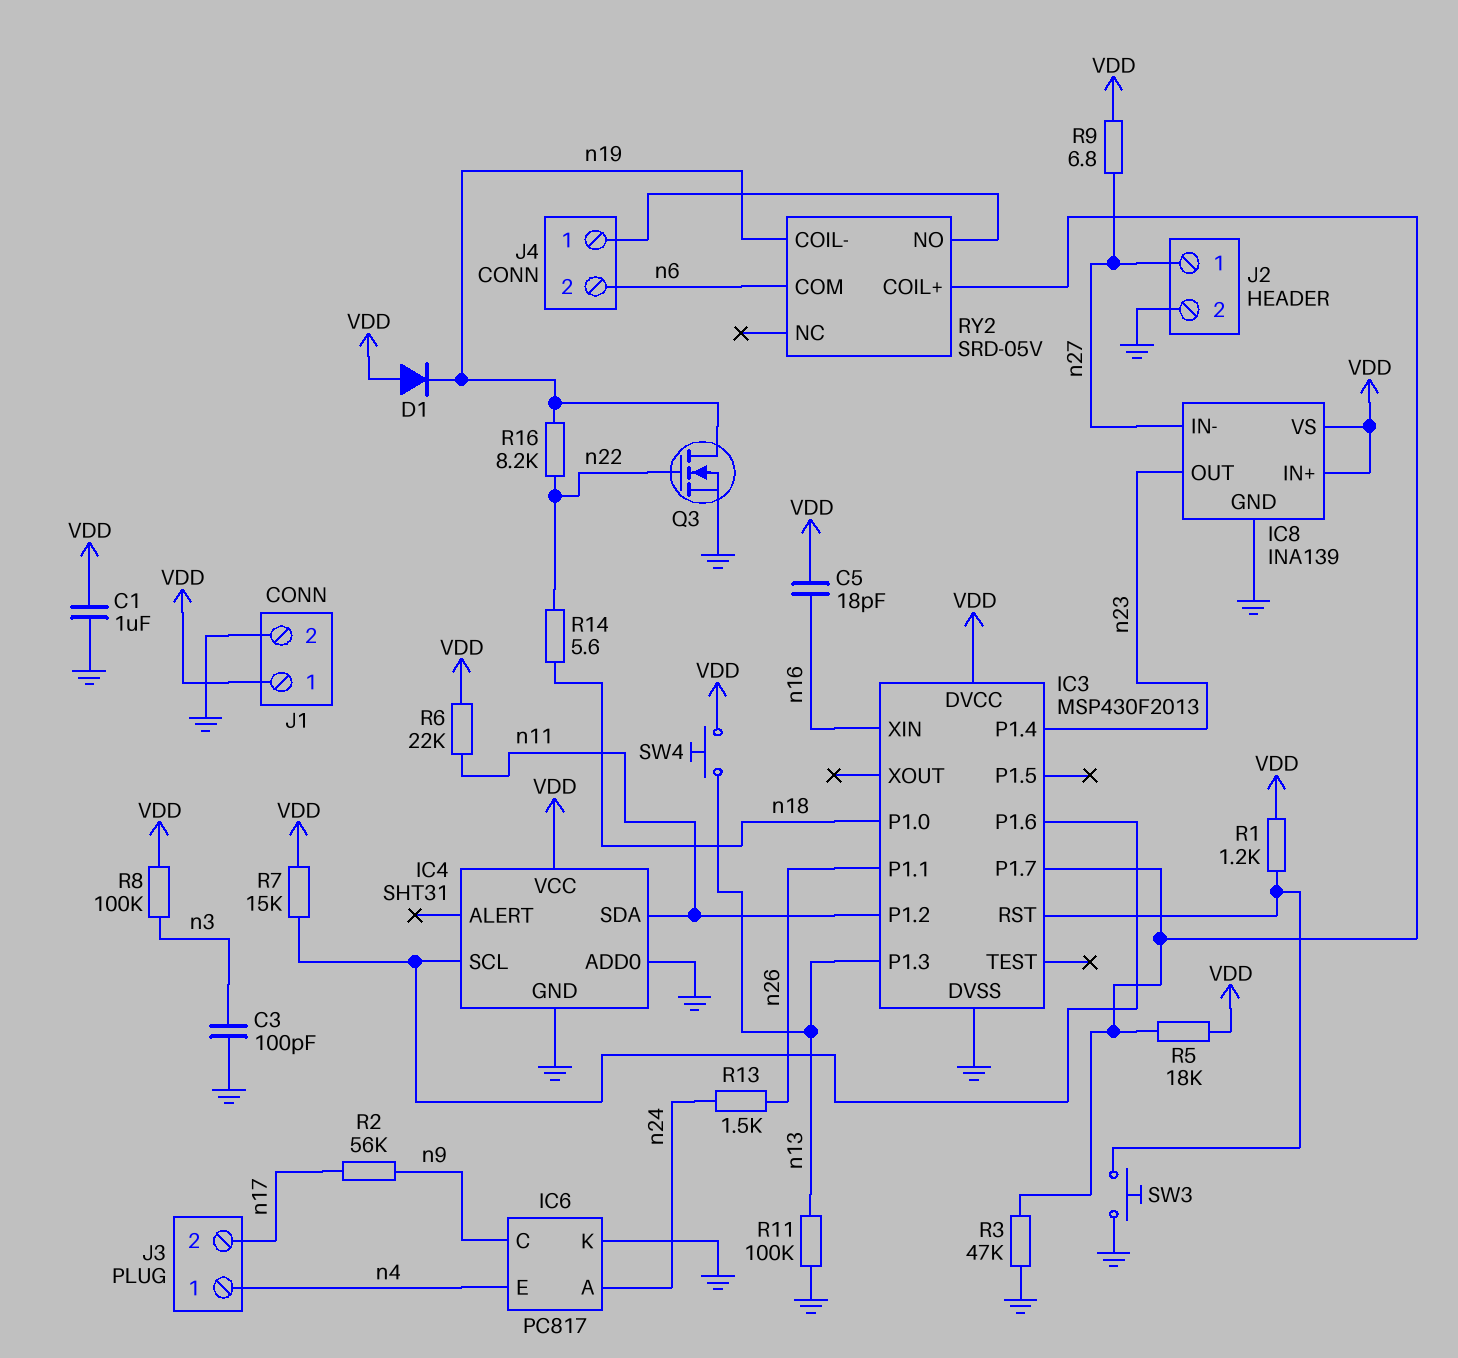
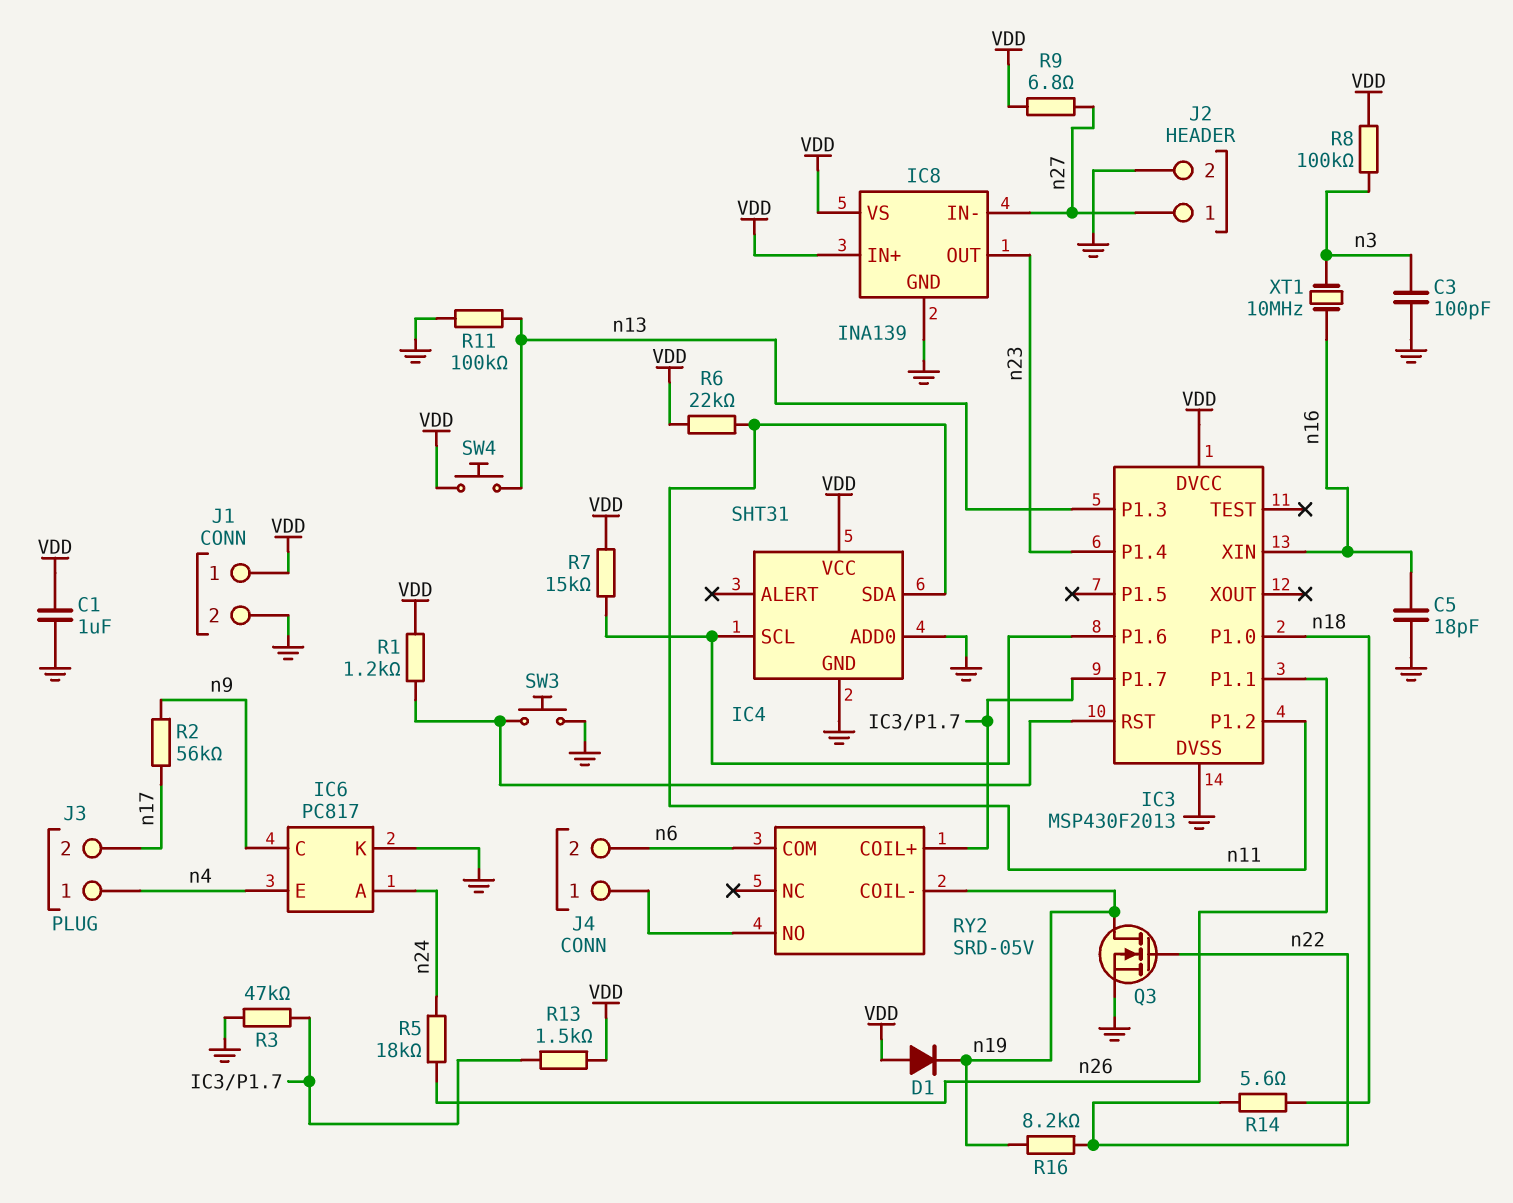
C5: 18pF (VDD, n16) -> 18pF (GND, n16)
R5: 18k (IC3/P1.7, VDD) -> 18k (n24, n26)
R13: 1.5k (n24, n26) -> 1.5k (IC3/P1.7, VDD)
XT1: none -> 10MHz (n3, n16)

